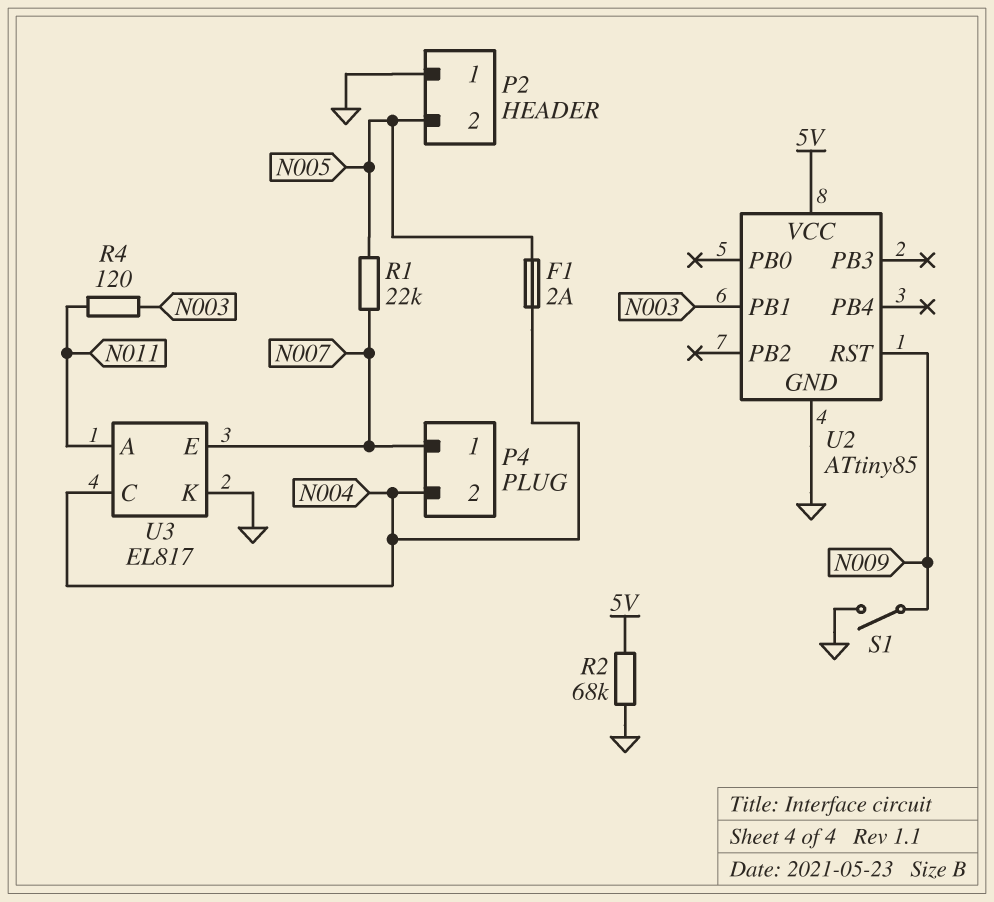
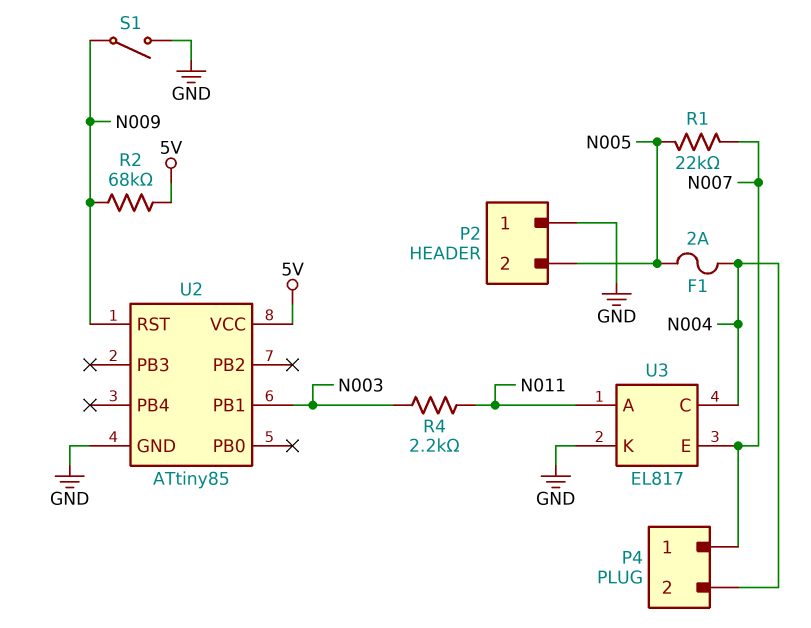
R2: 68k (5V, GND) -> 68k (5V, N009)
R4: 120 (N003, N011) -> 2.2k (N003, N011)

